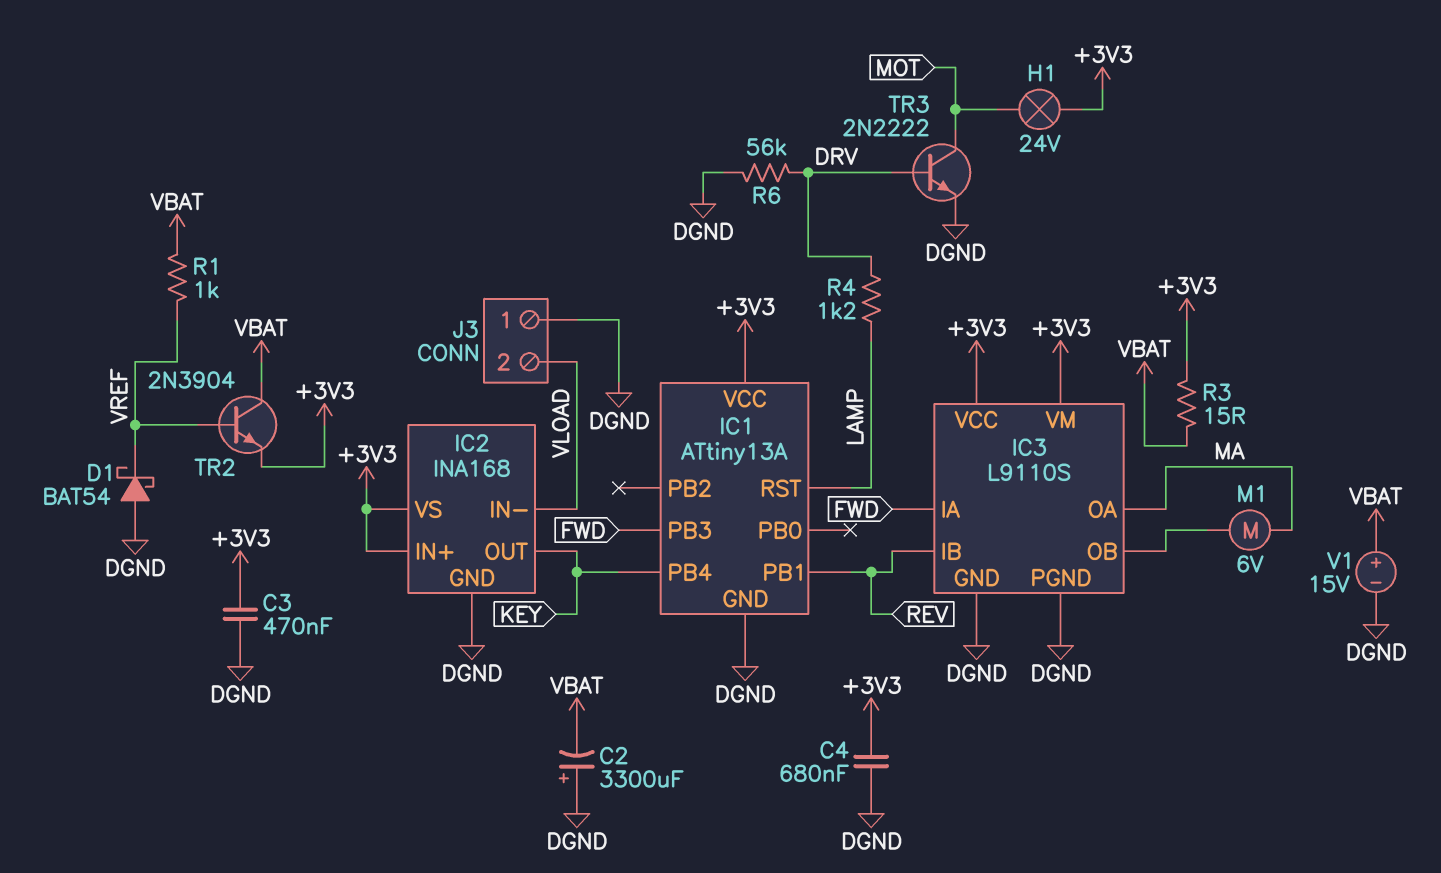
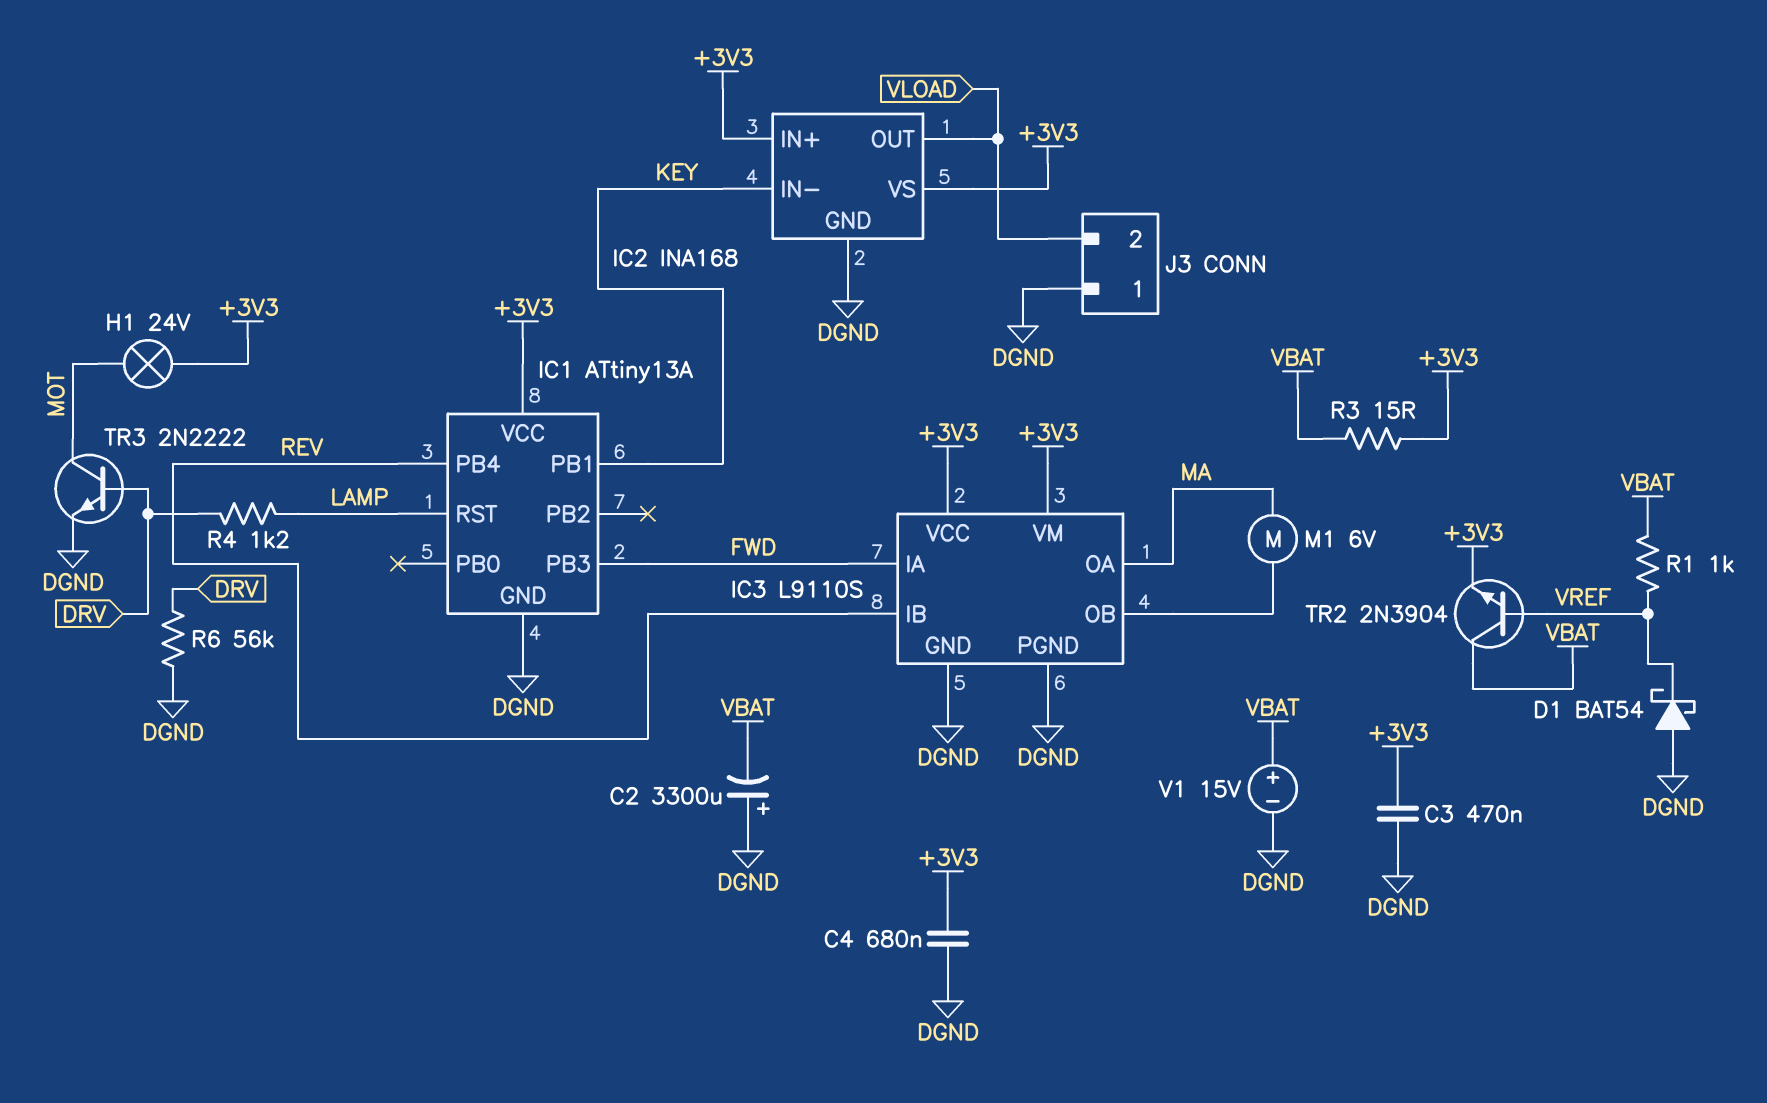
IC1 pin PB1: REV -> KEY
IC1 pin PB4: KEY -> REV
IC2 pin IN-: VLOAD -> KEY
IC2 pin OUT: KEY -> VLOAD

